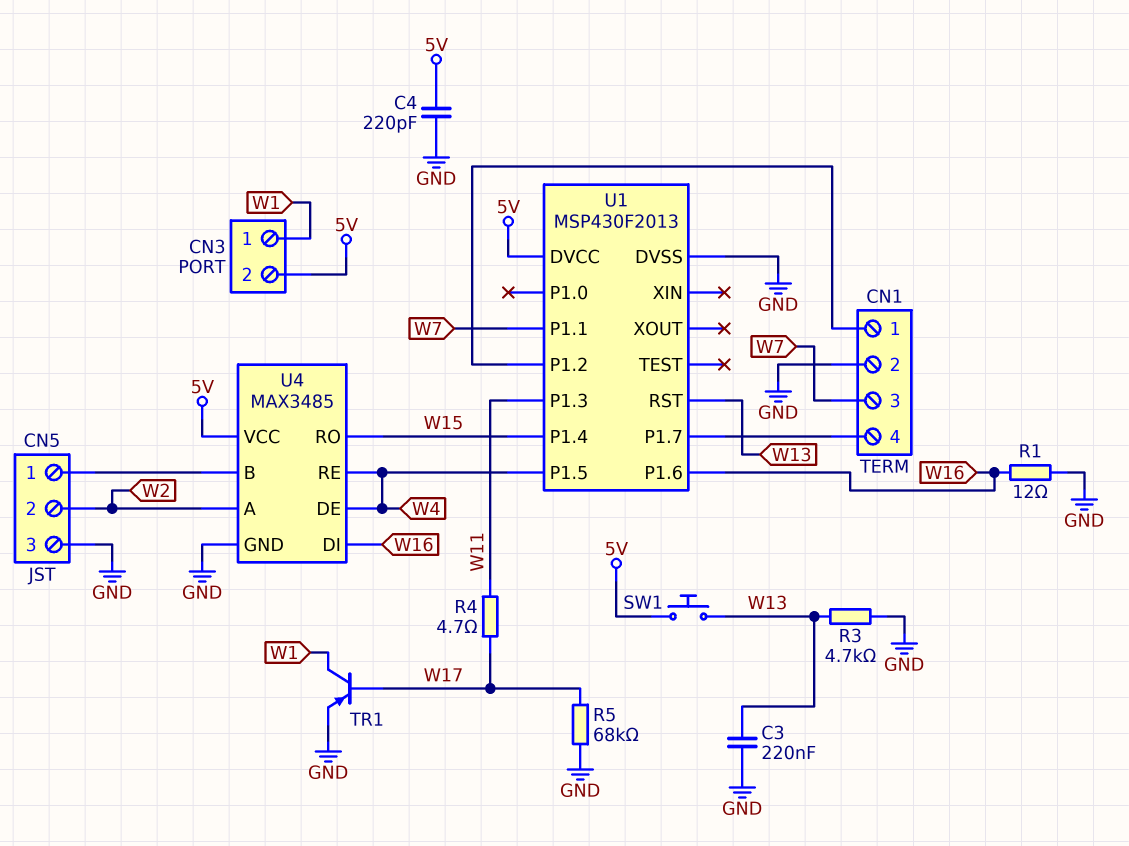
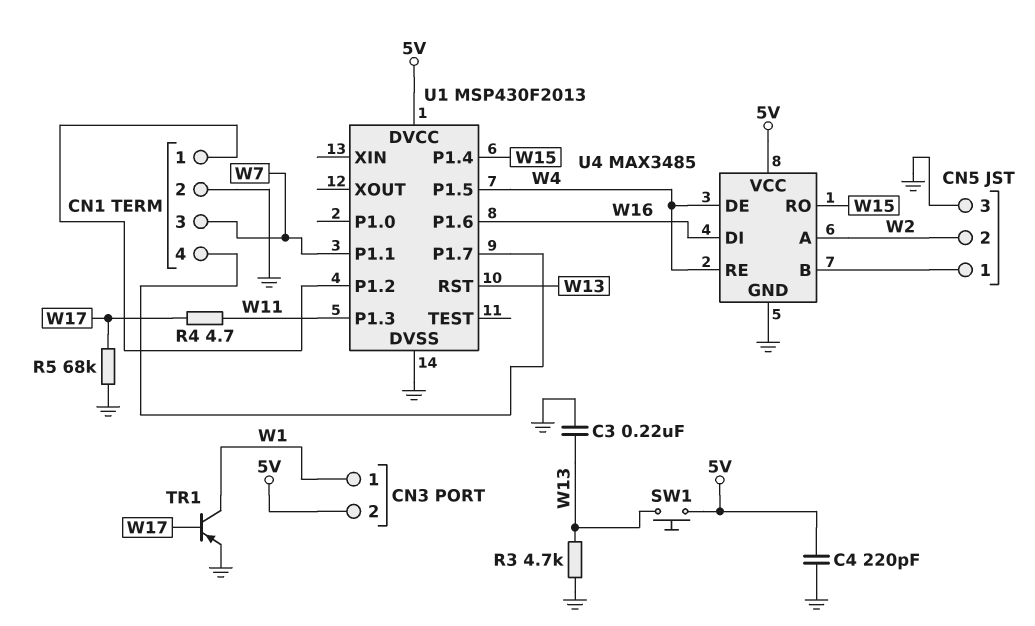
R1: 12 (GND, W16) -> none

